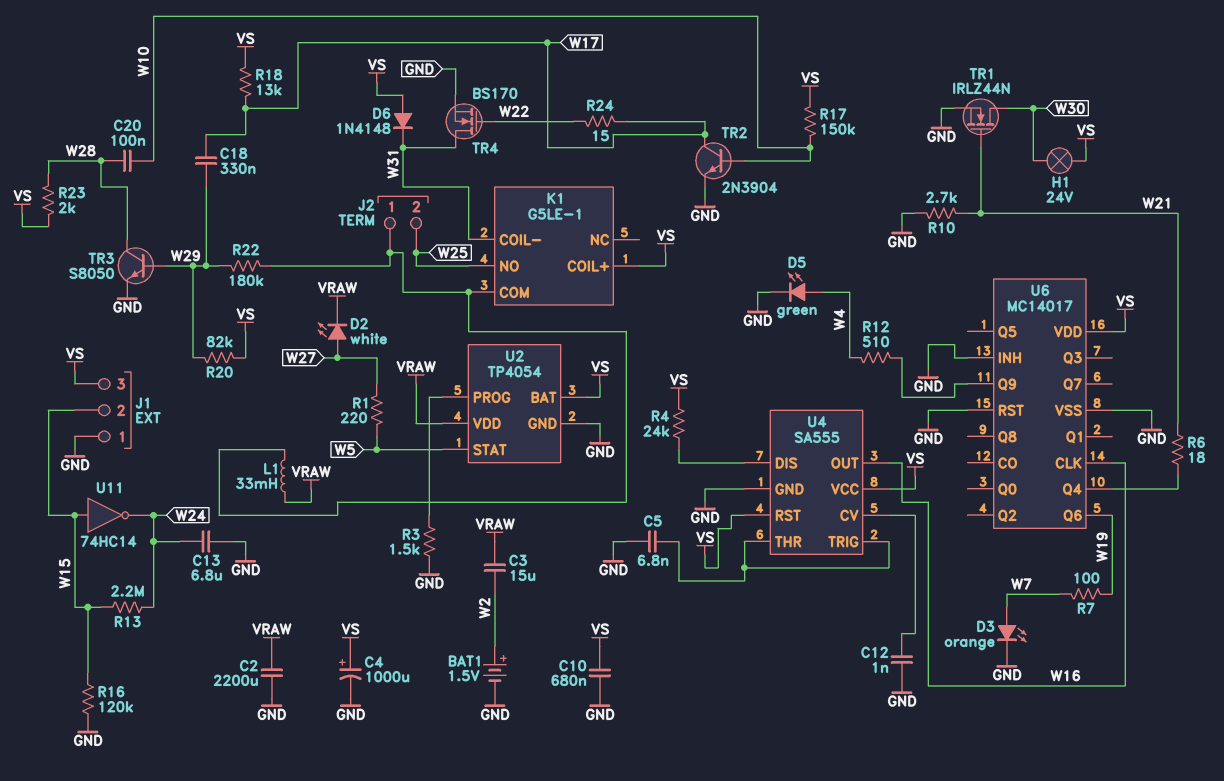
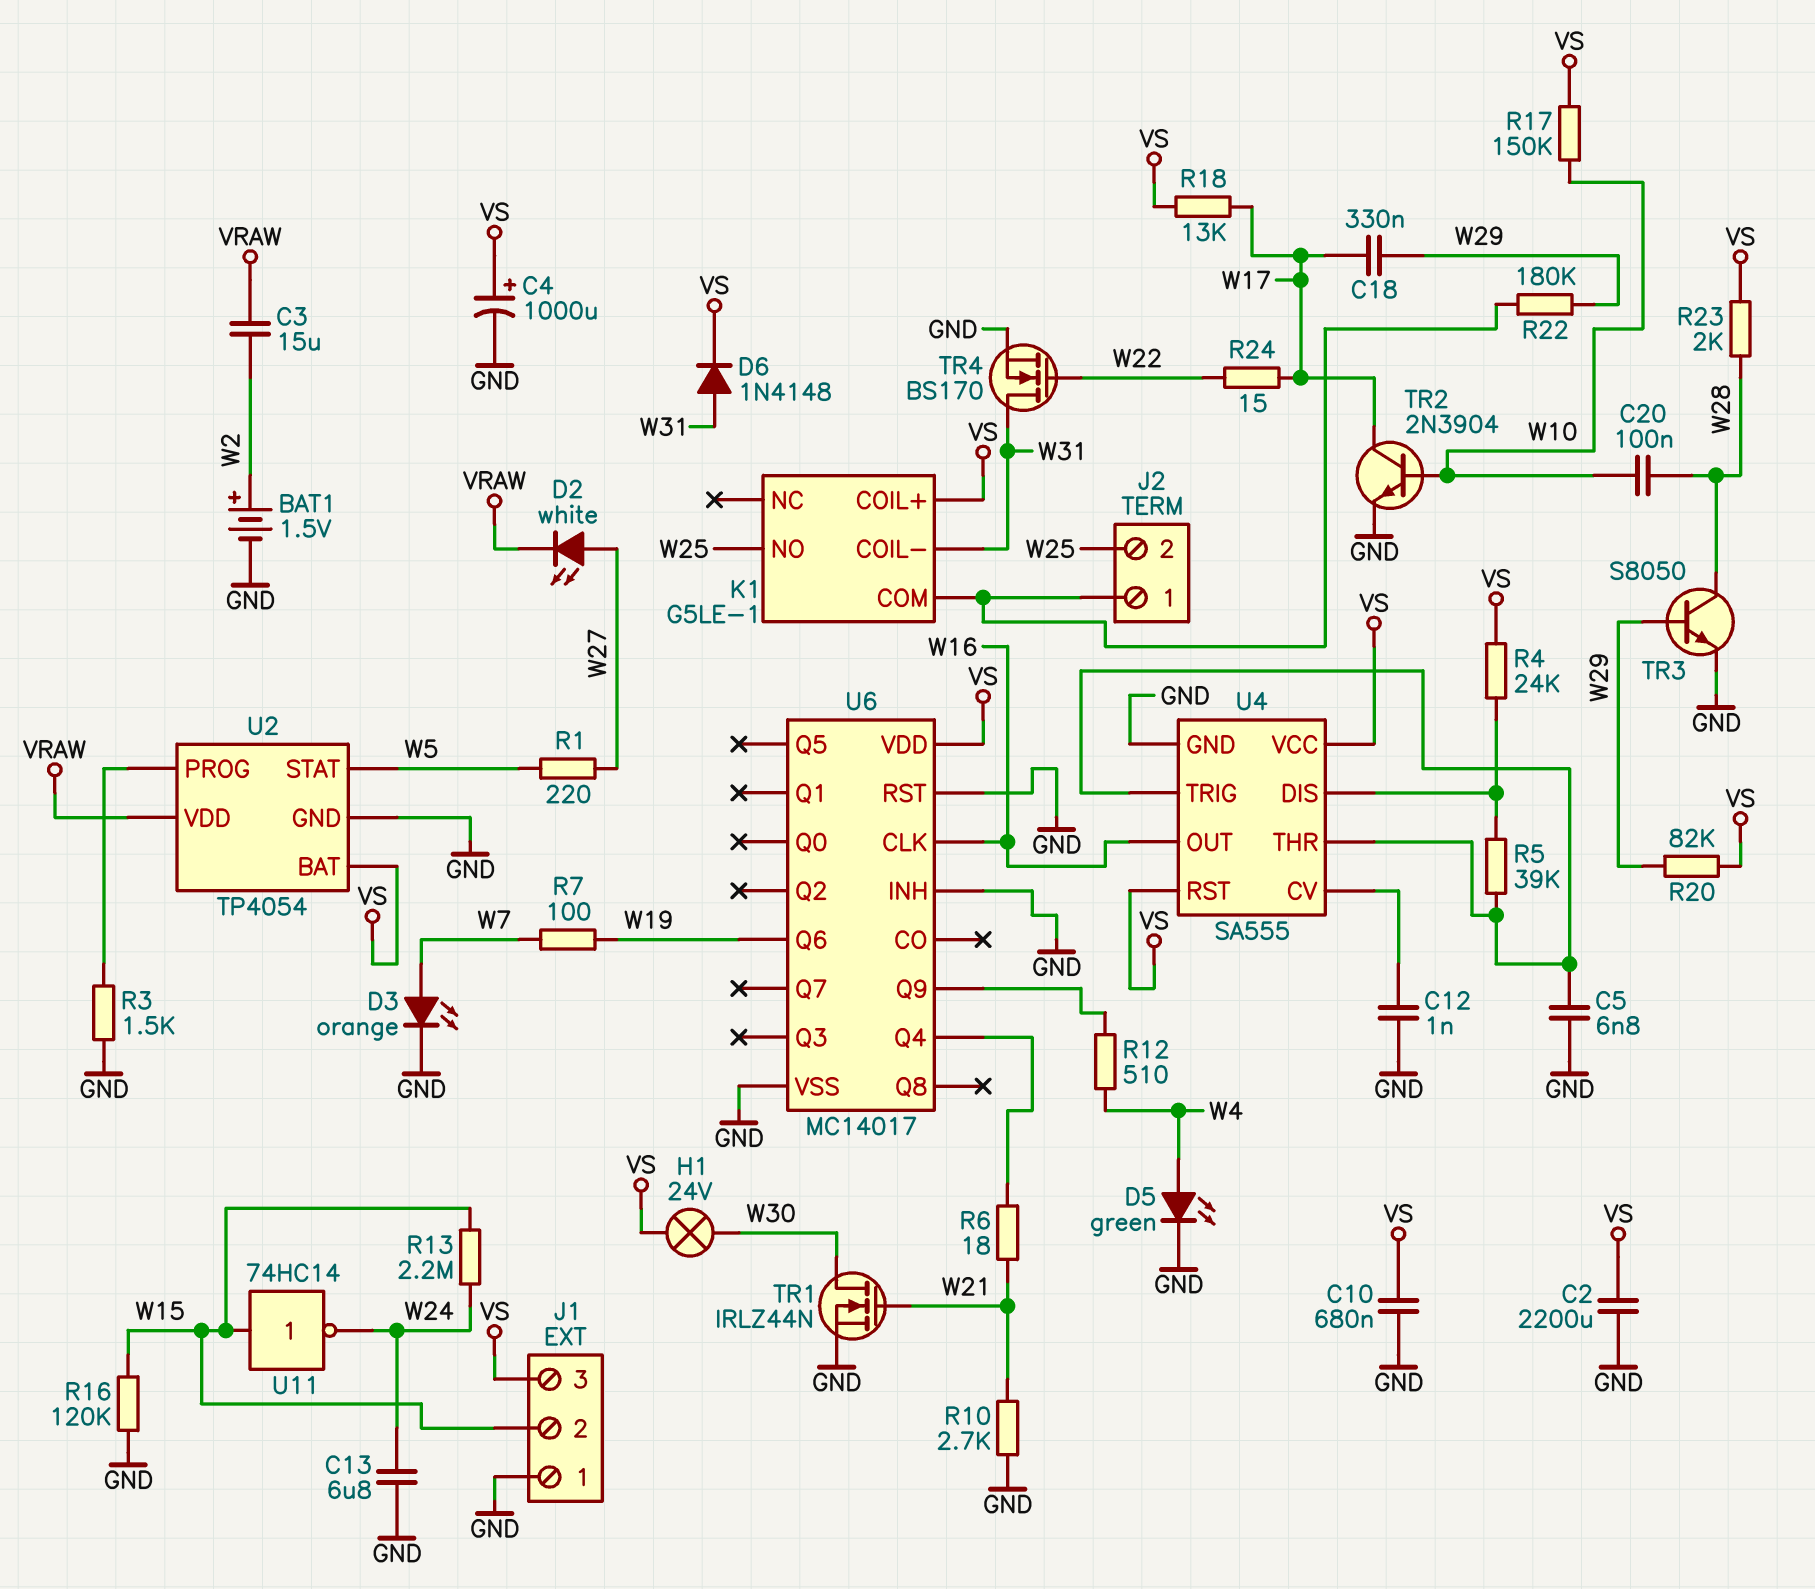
C2: 2200uF (GND, VRAW) -> 2200uF (GND, VS)
D6: diode 1N4148 (A VS, K W31) -> diode 1N4148 (A W31, K VS)
L1: 33mH (J2/1, VRAW) -> none
R5: none -> 39k (U4/DIS, U4/THR)

